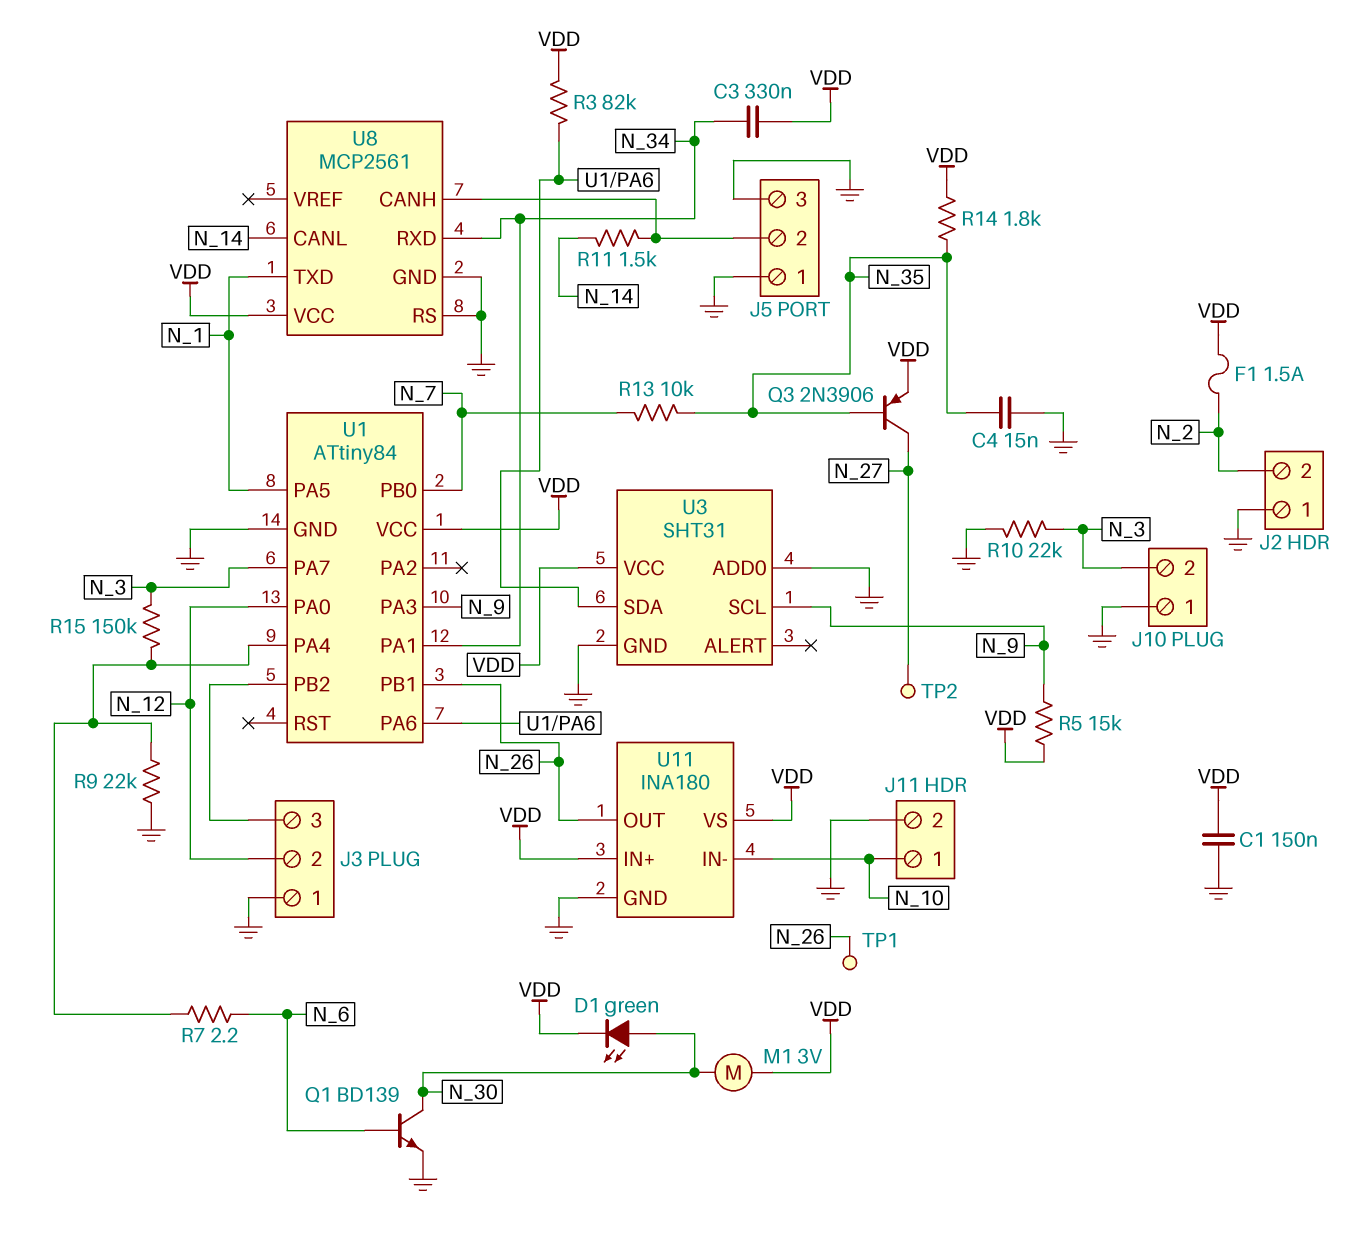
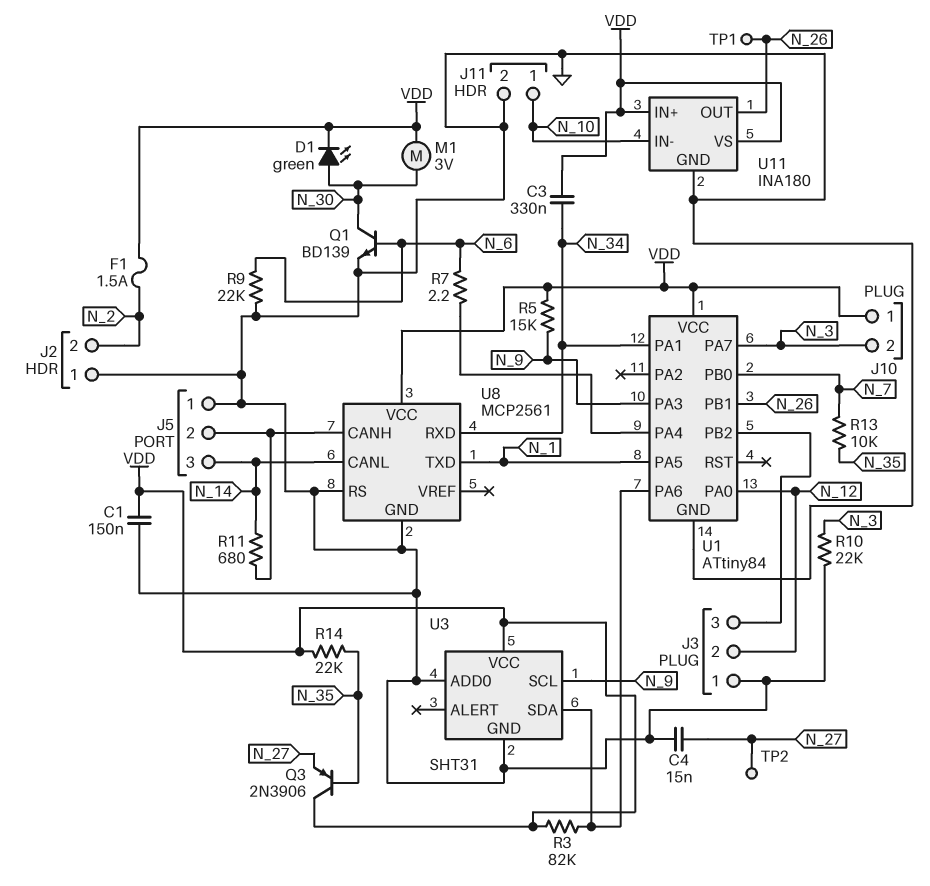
C4: 15nF (GND, N_35) -> 15nF (GND, N_27)
J5 pin 3: GND -> N_14
J10 pin 1: GND -> VDD
Q3: PNP 2N3906 (B N_35, C N_27, E VDD) -> PNP 2N3906 (B N_35, C VDD, E N_27)
R9: 22k (GND, U1/PA4) -> 22k (GND, N_6)
R11: 1.5k (J5/2, N_14) -> 680 (J5/2, N_14)
R14: 1.8k (N_35, VDD) -> 22k (N_35, VDD)
R15: 150k (N_3, U1/PA4) -> none

